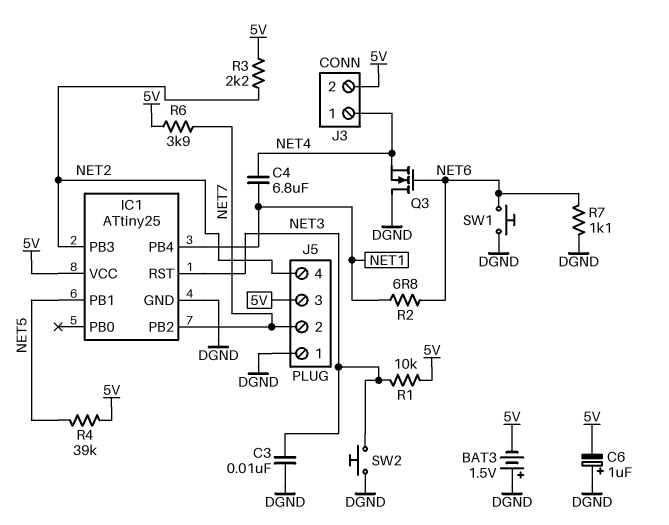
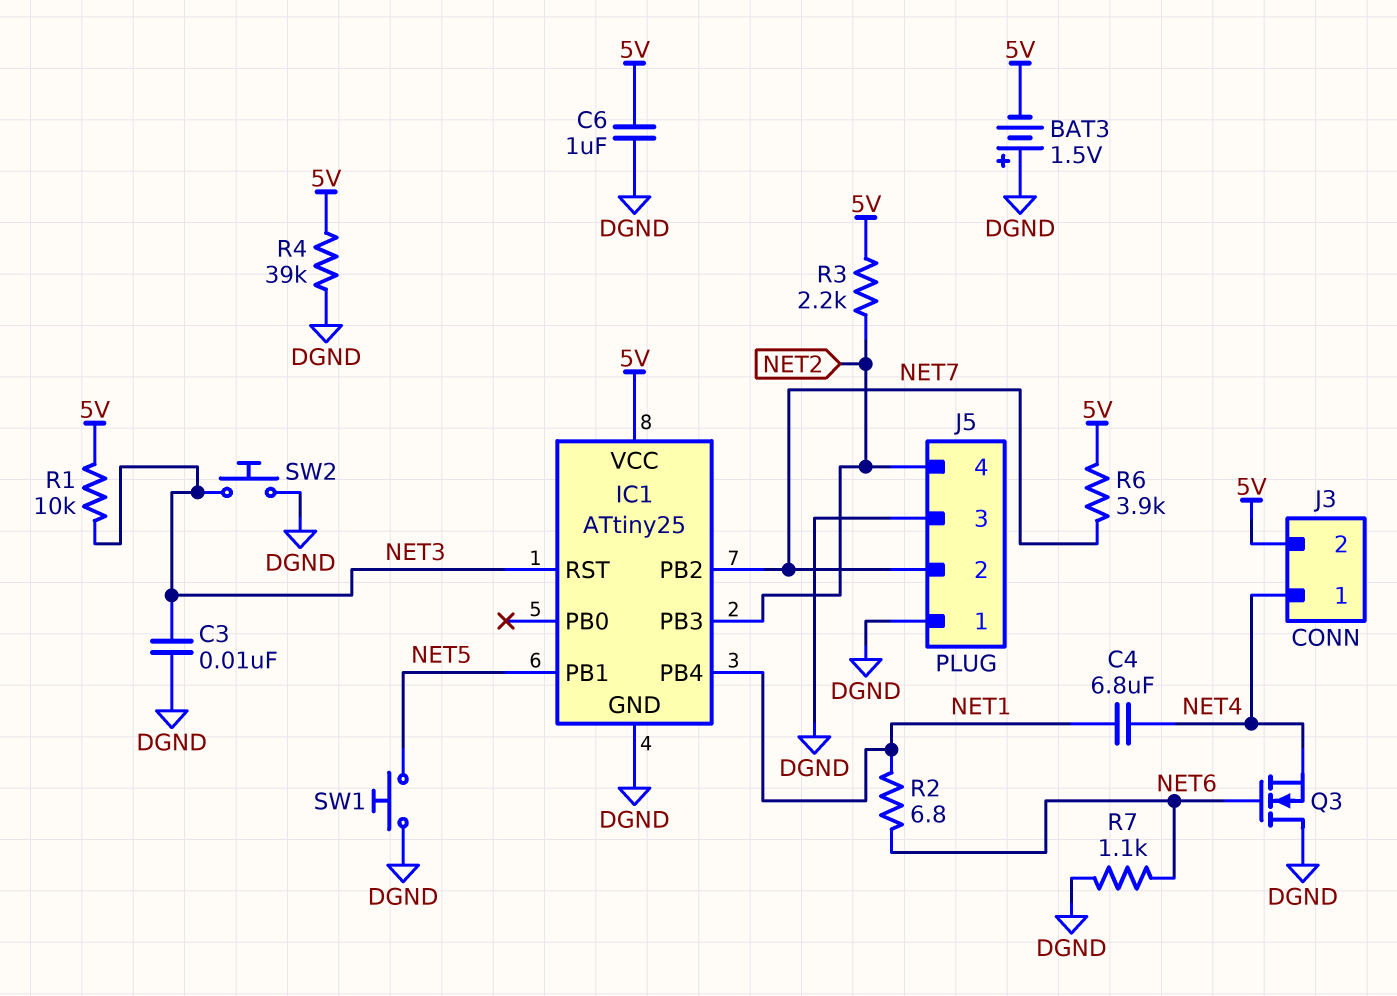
C6: 1uF (plus DGND, minus 5V) -> 1uF (5V, DGND)
J5 pin 3: 5V -> DGND
R4: 39k (5V, NET5) -> 39k (5V, DGND)
SW1: button (DGND, NET6) -> button (DGND, NET5)

